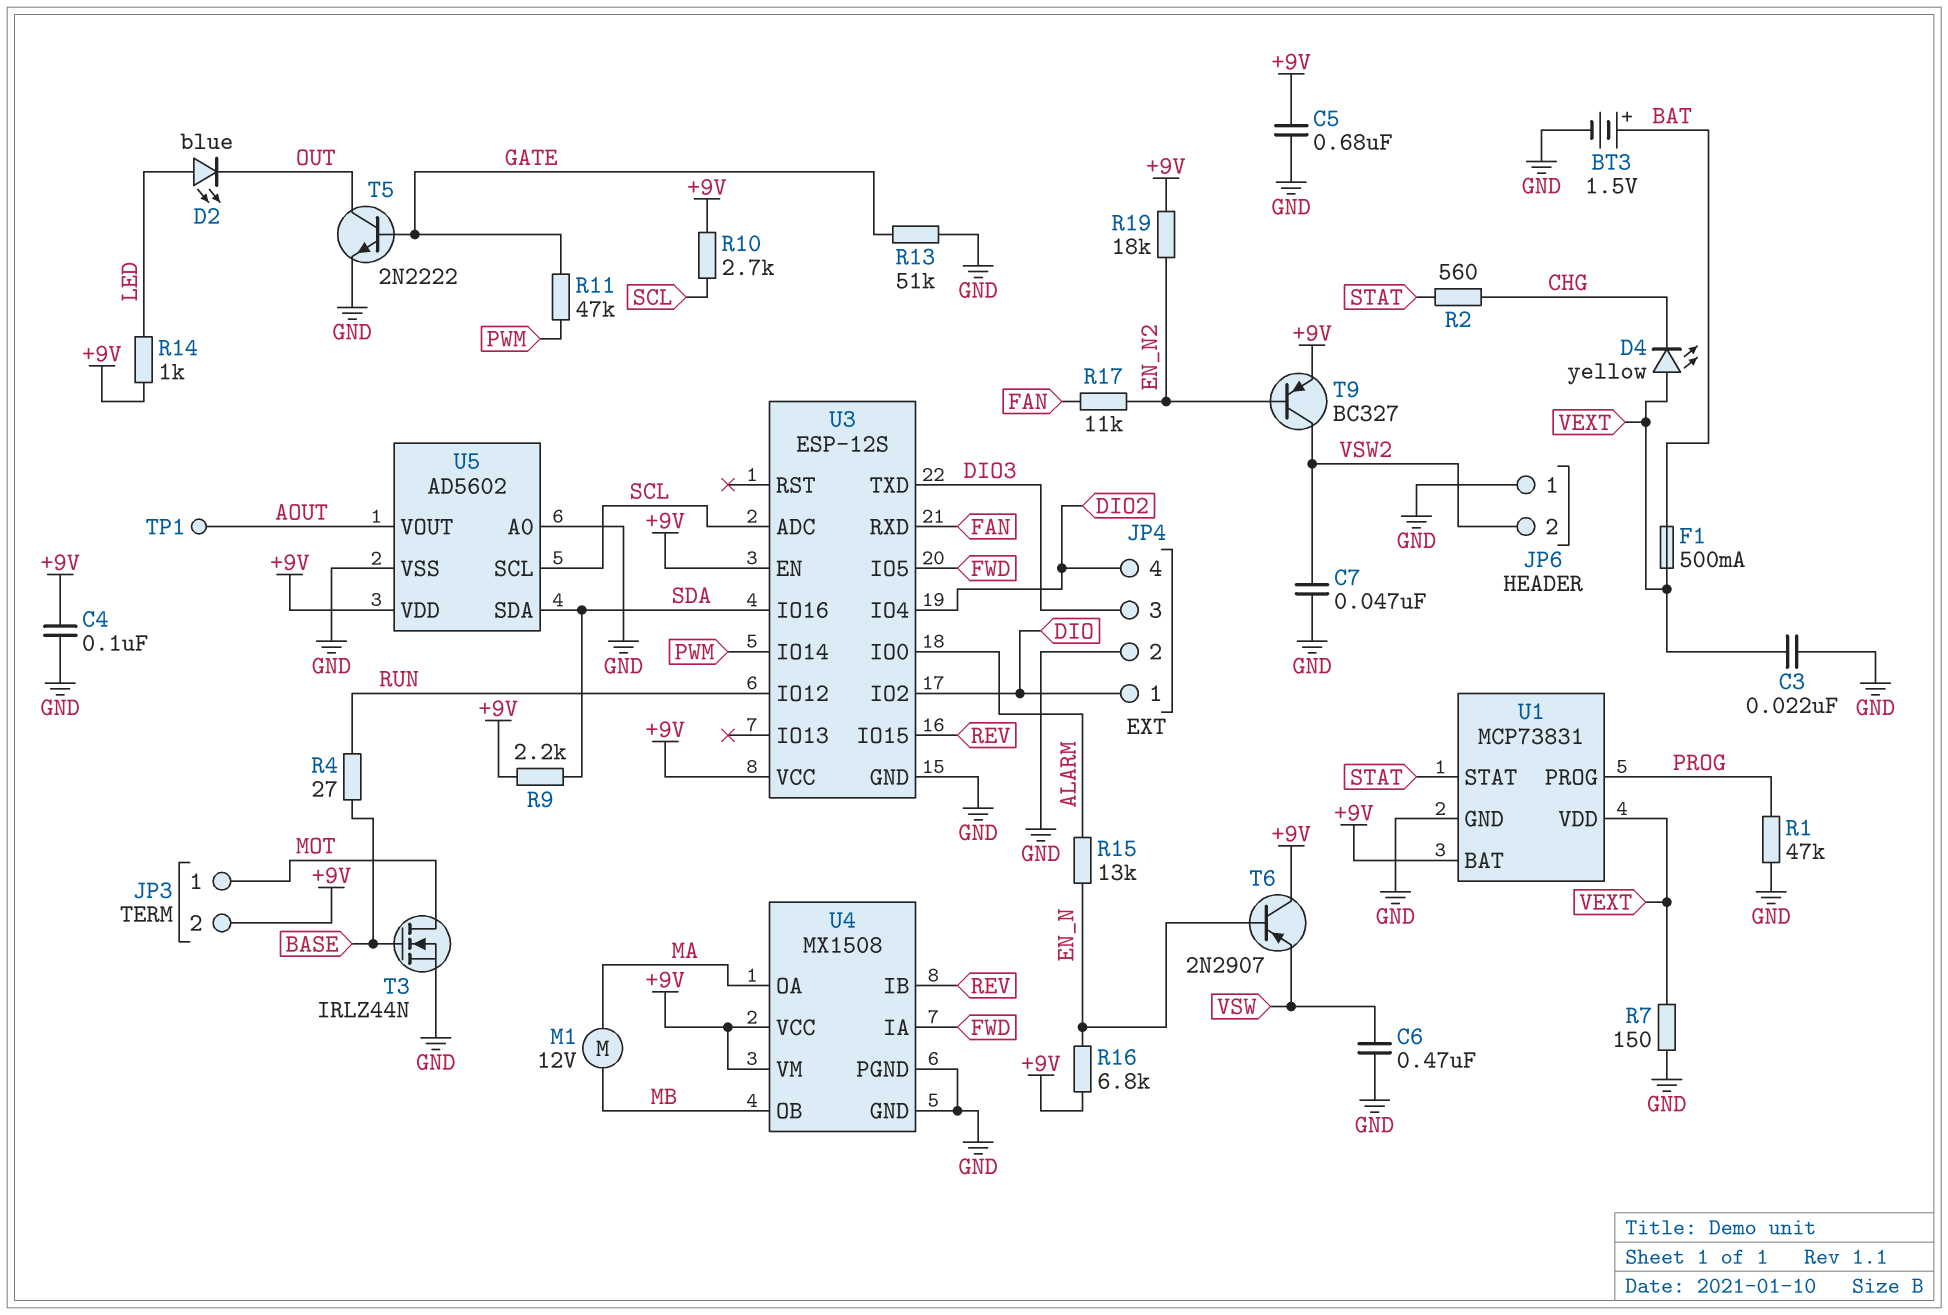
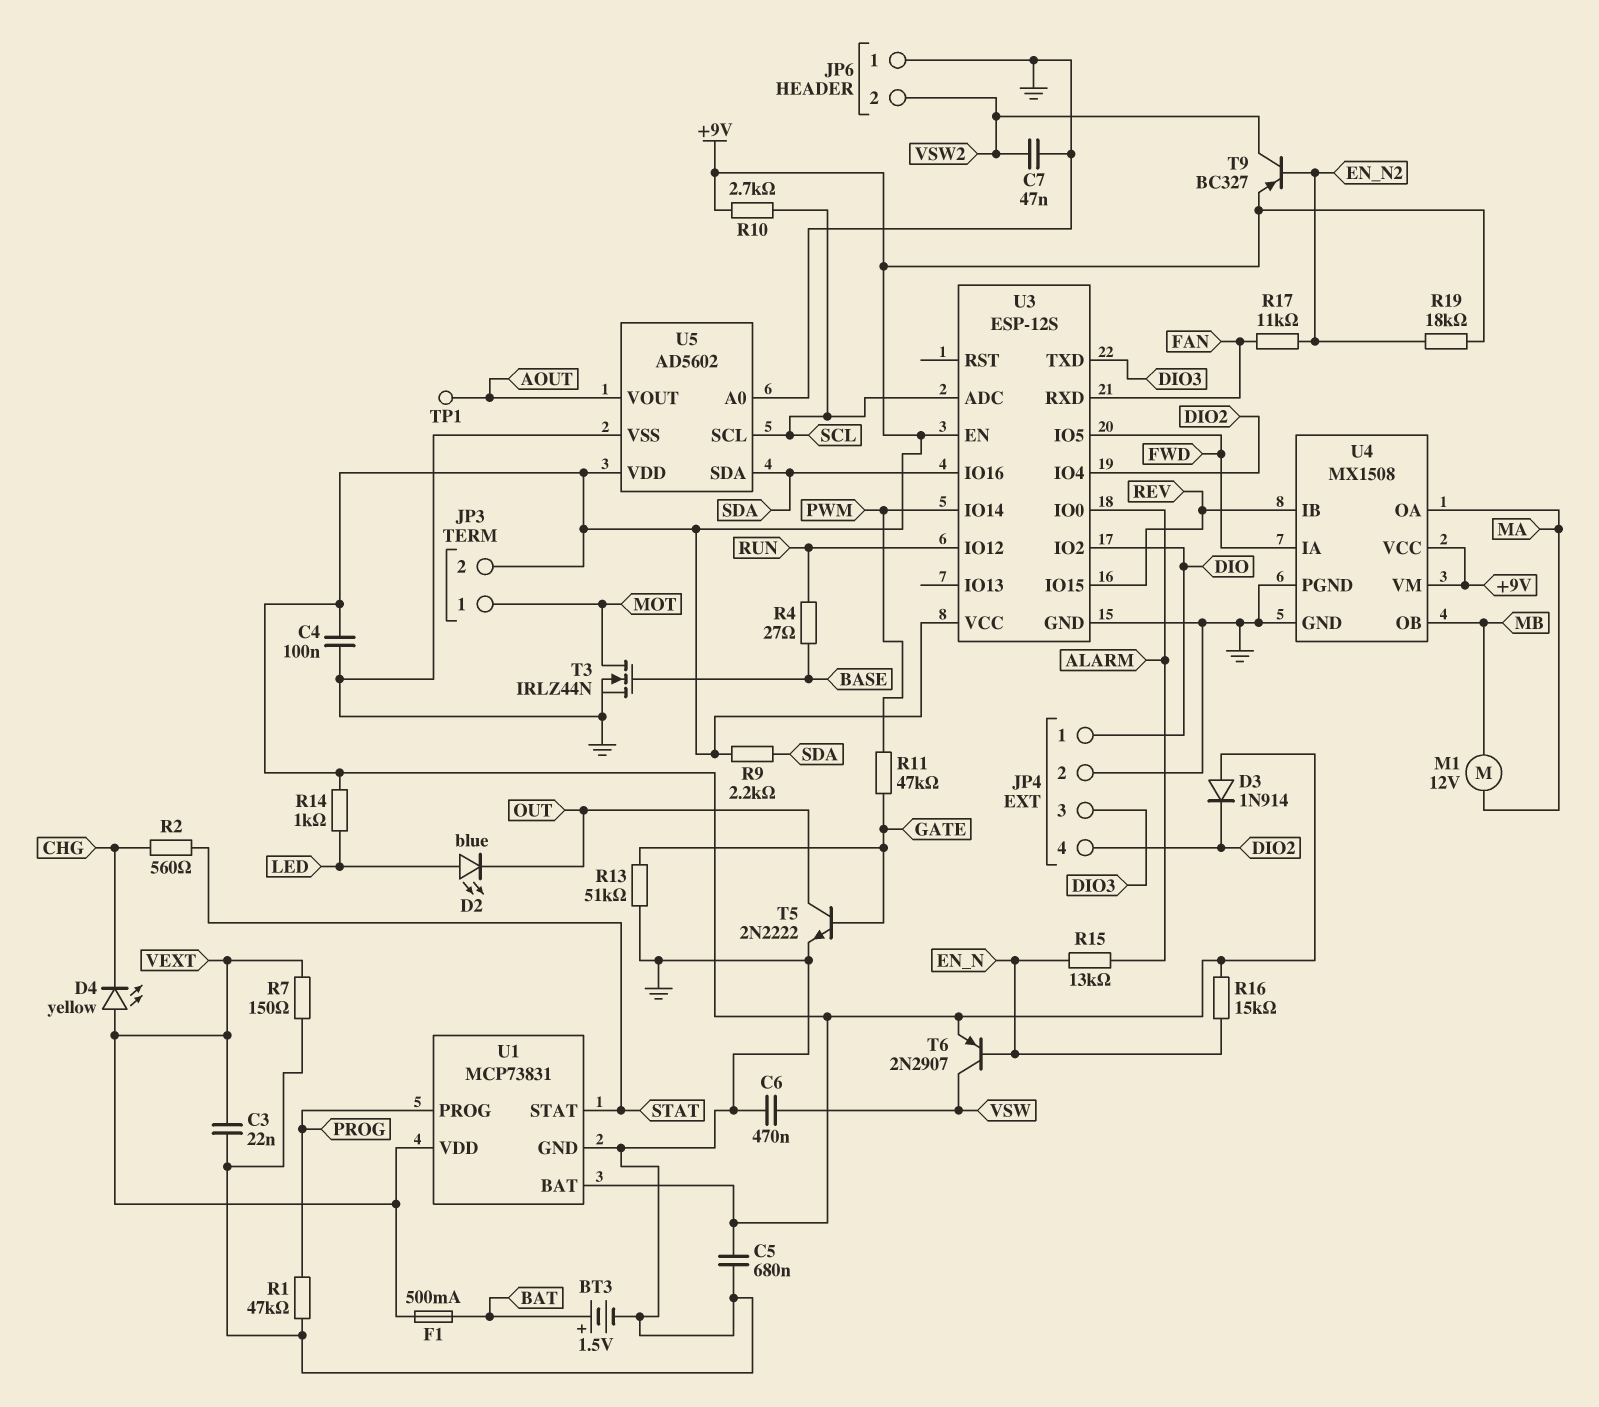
D3: none -> diode 1N914 (A +9V, K DIO2)
R16: 6.8k (+9V, EN_N) -> 15k (+9V, EN_N)
T6: PNP 2N2907 (B EN_N, C +9V, E VSW) -> PNP 2N2907 (B EN_N, C VSW, E +9V)

